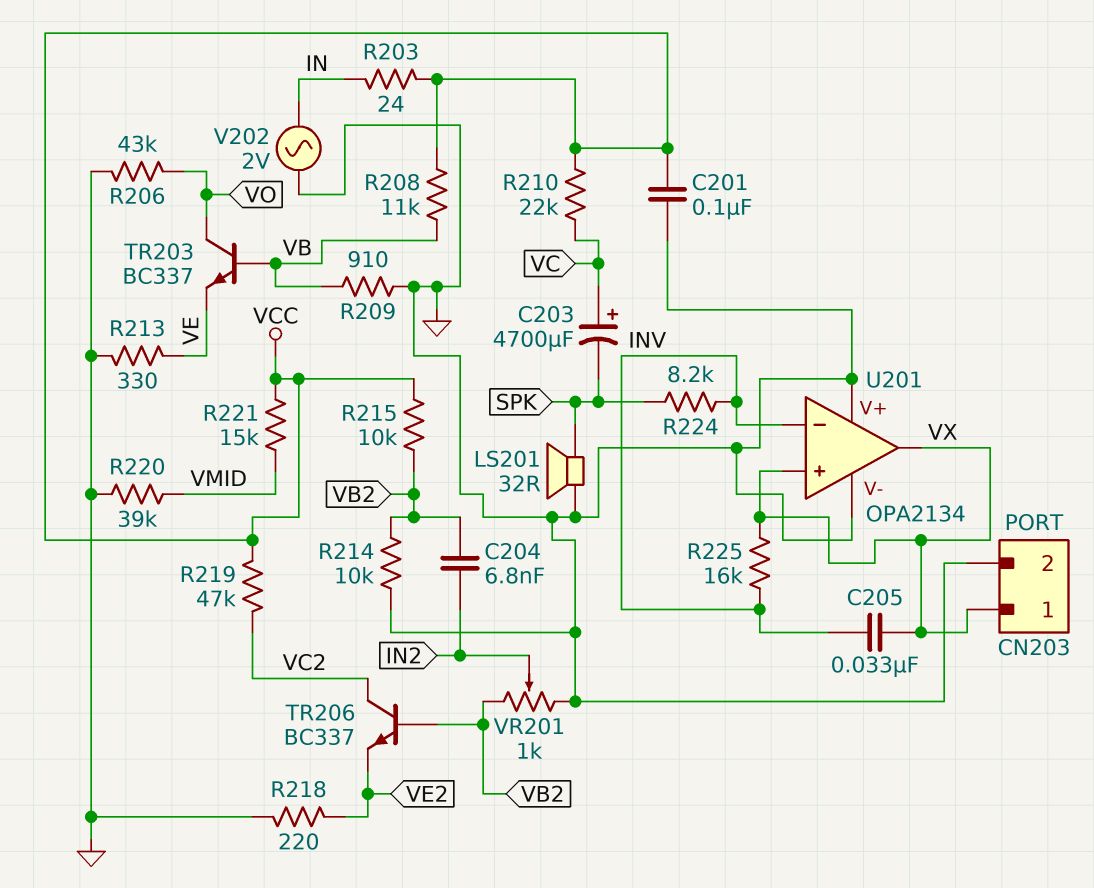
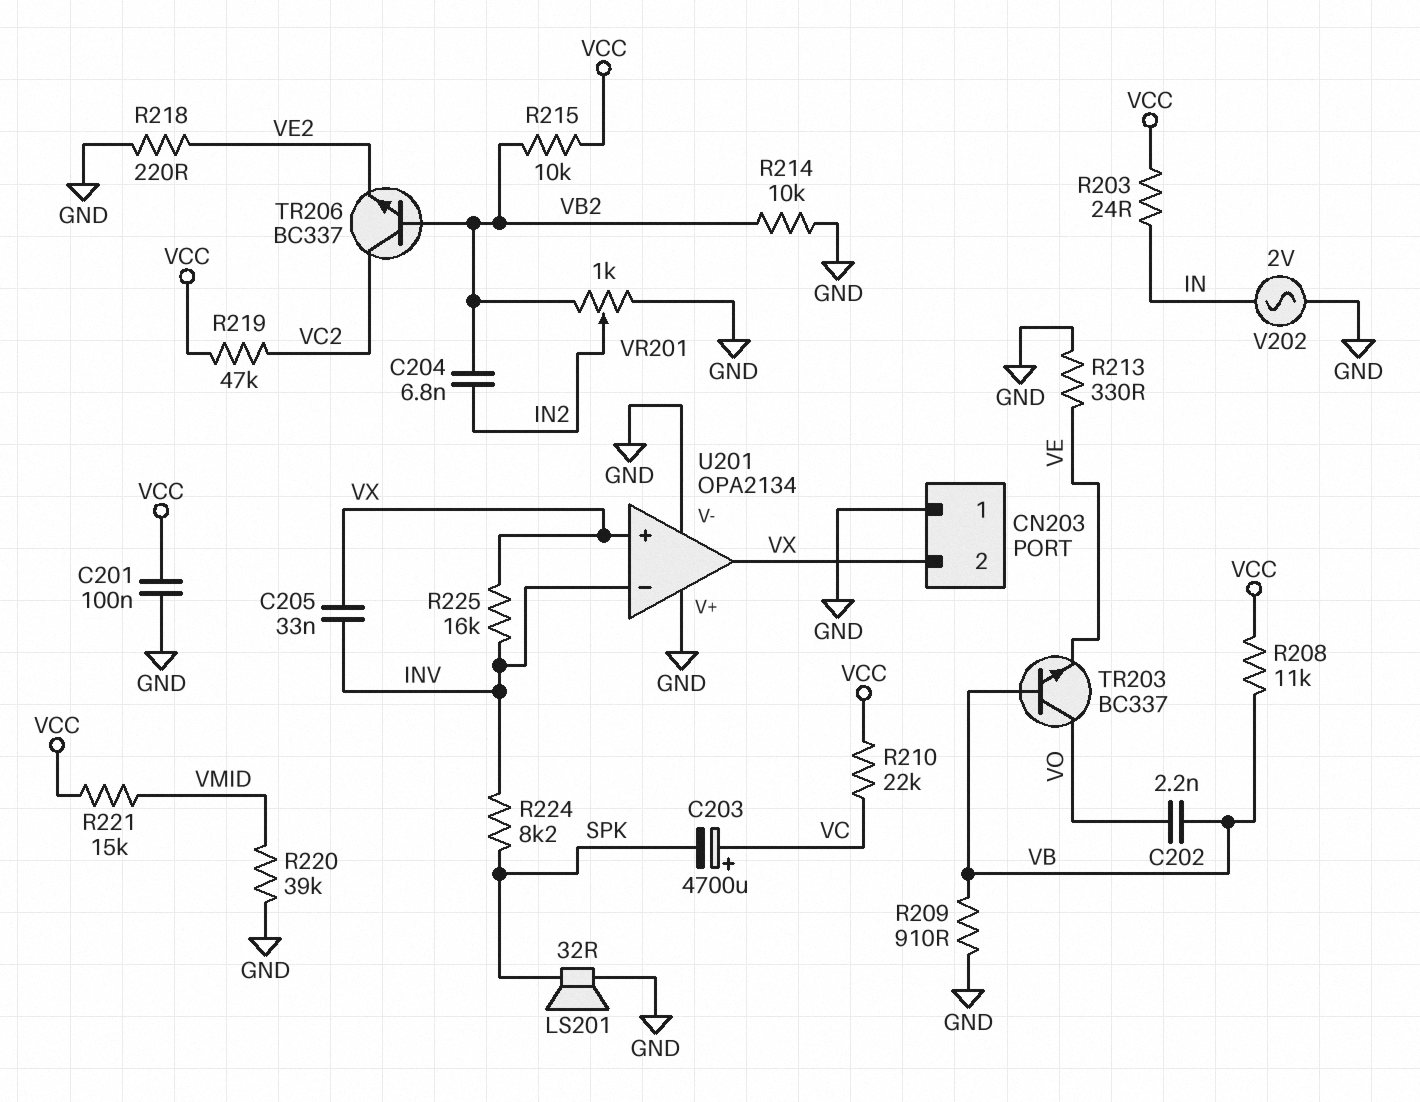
C202: none -> 2.2nF (VB, VO)
CN203 pin 1: VX -> GND
CN203 pin 2: GND -> VX
R206: 43k (GND, VO) -> none

